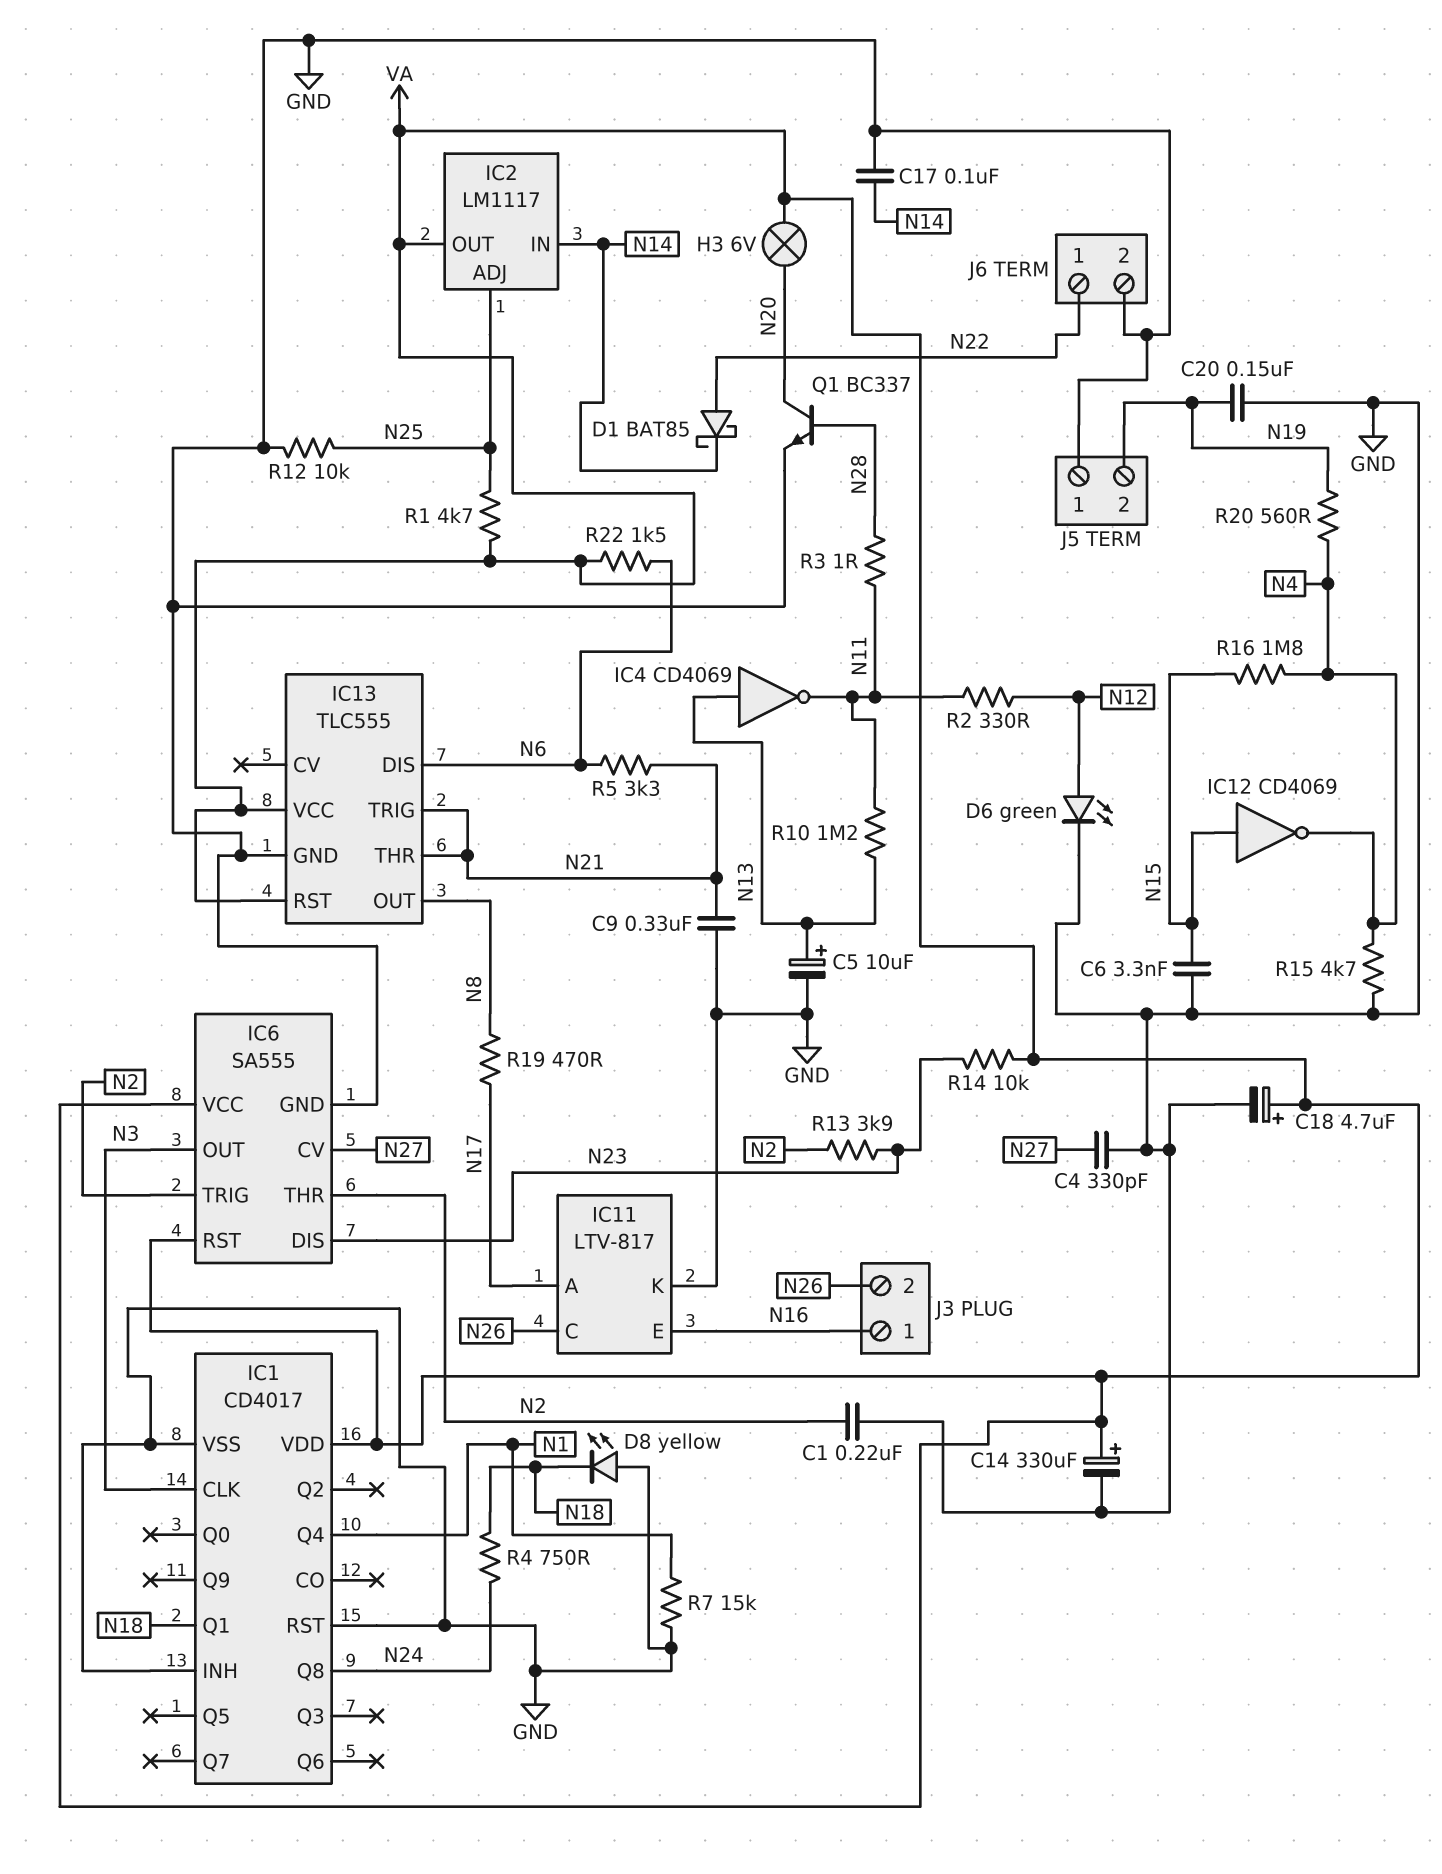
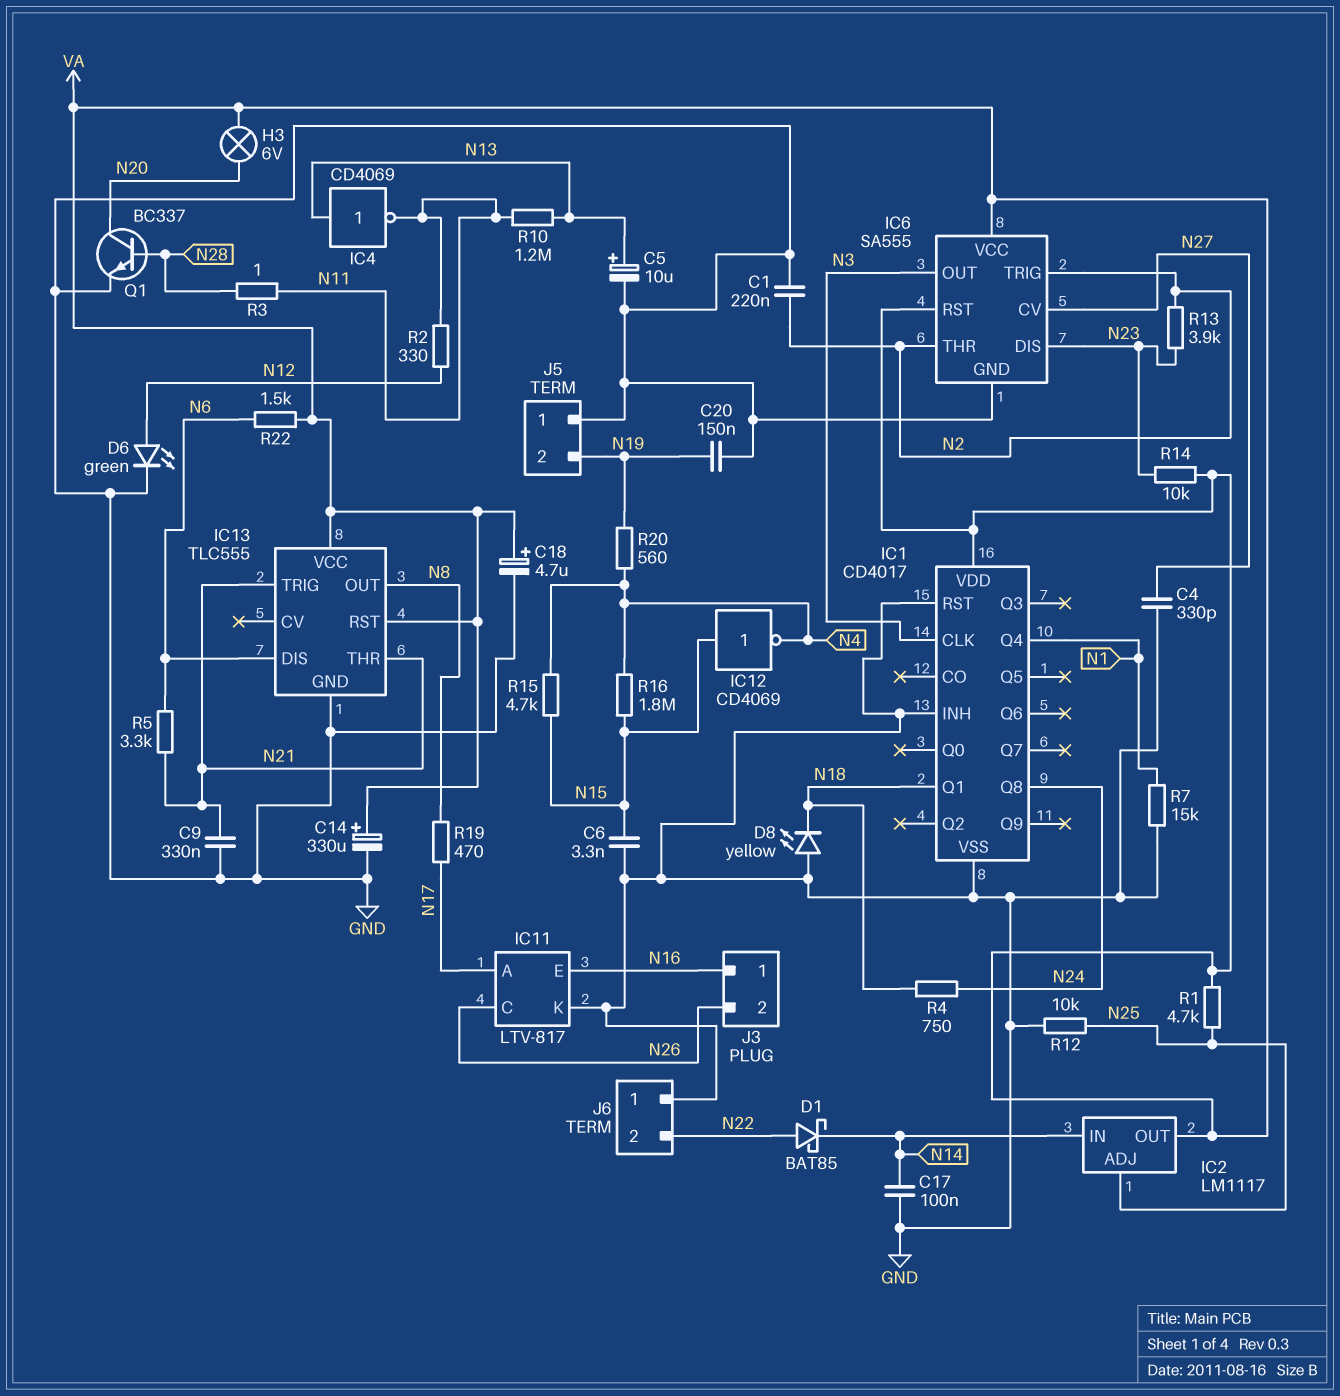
J6 pin 1: N22 -> GND
J6 pin 2: GND -> N22
R15: 4.7k (GND, N4) -> 4.7k (N4, N15)

